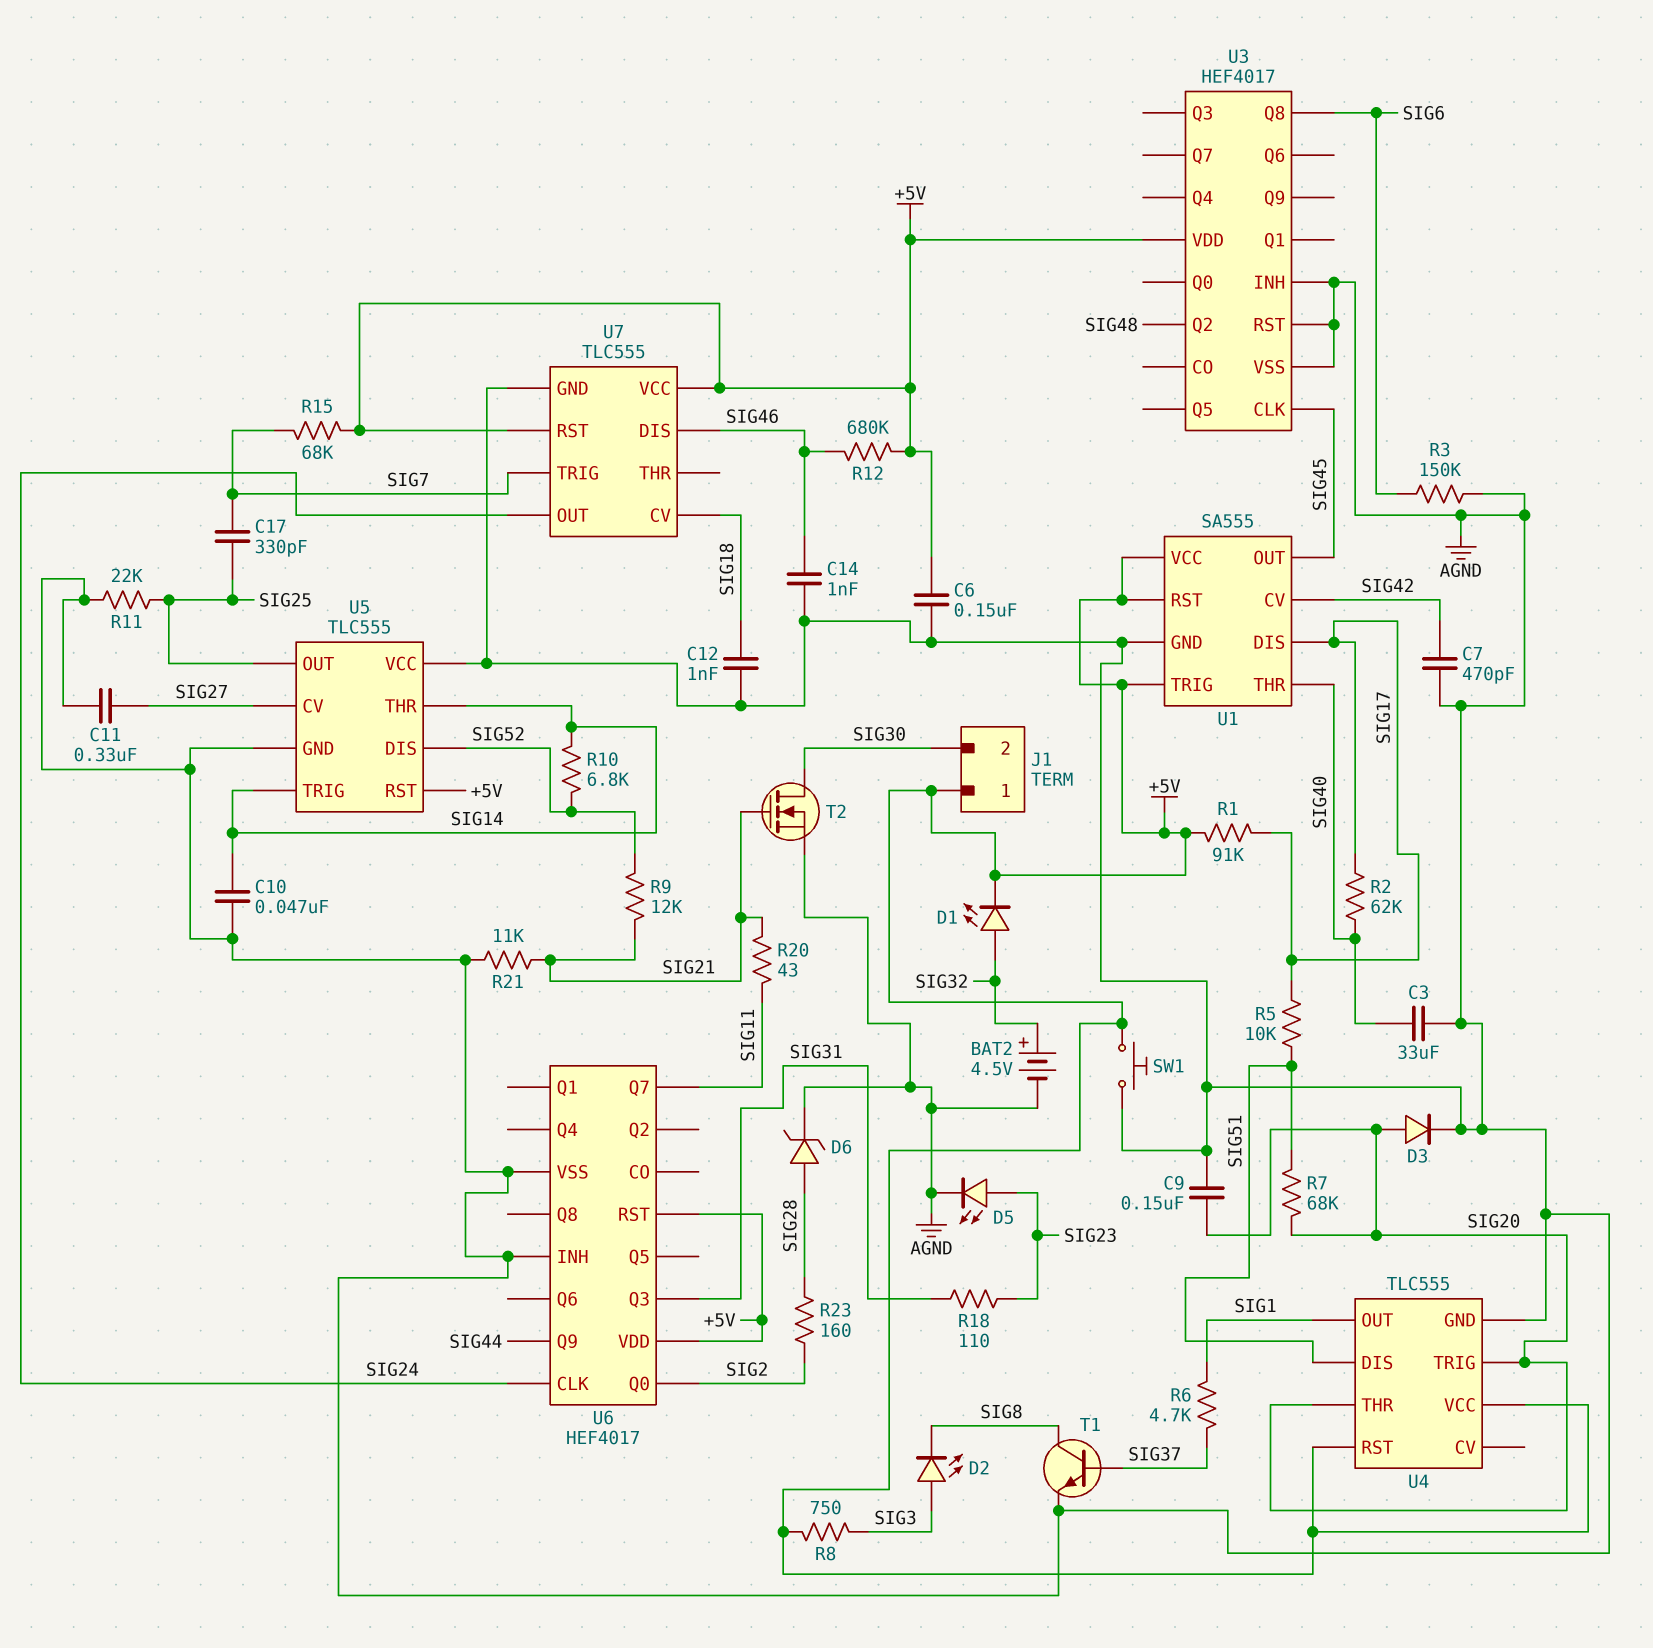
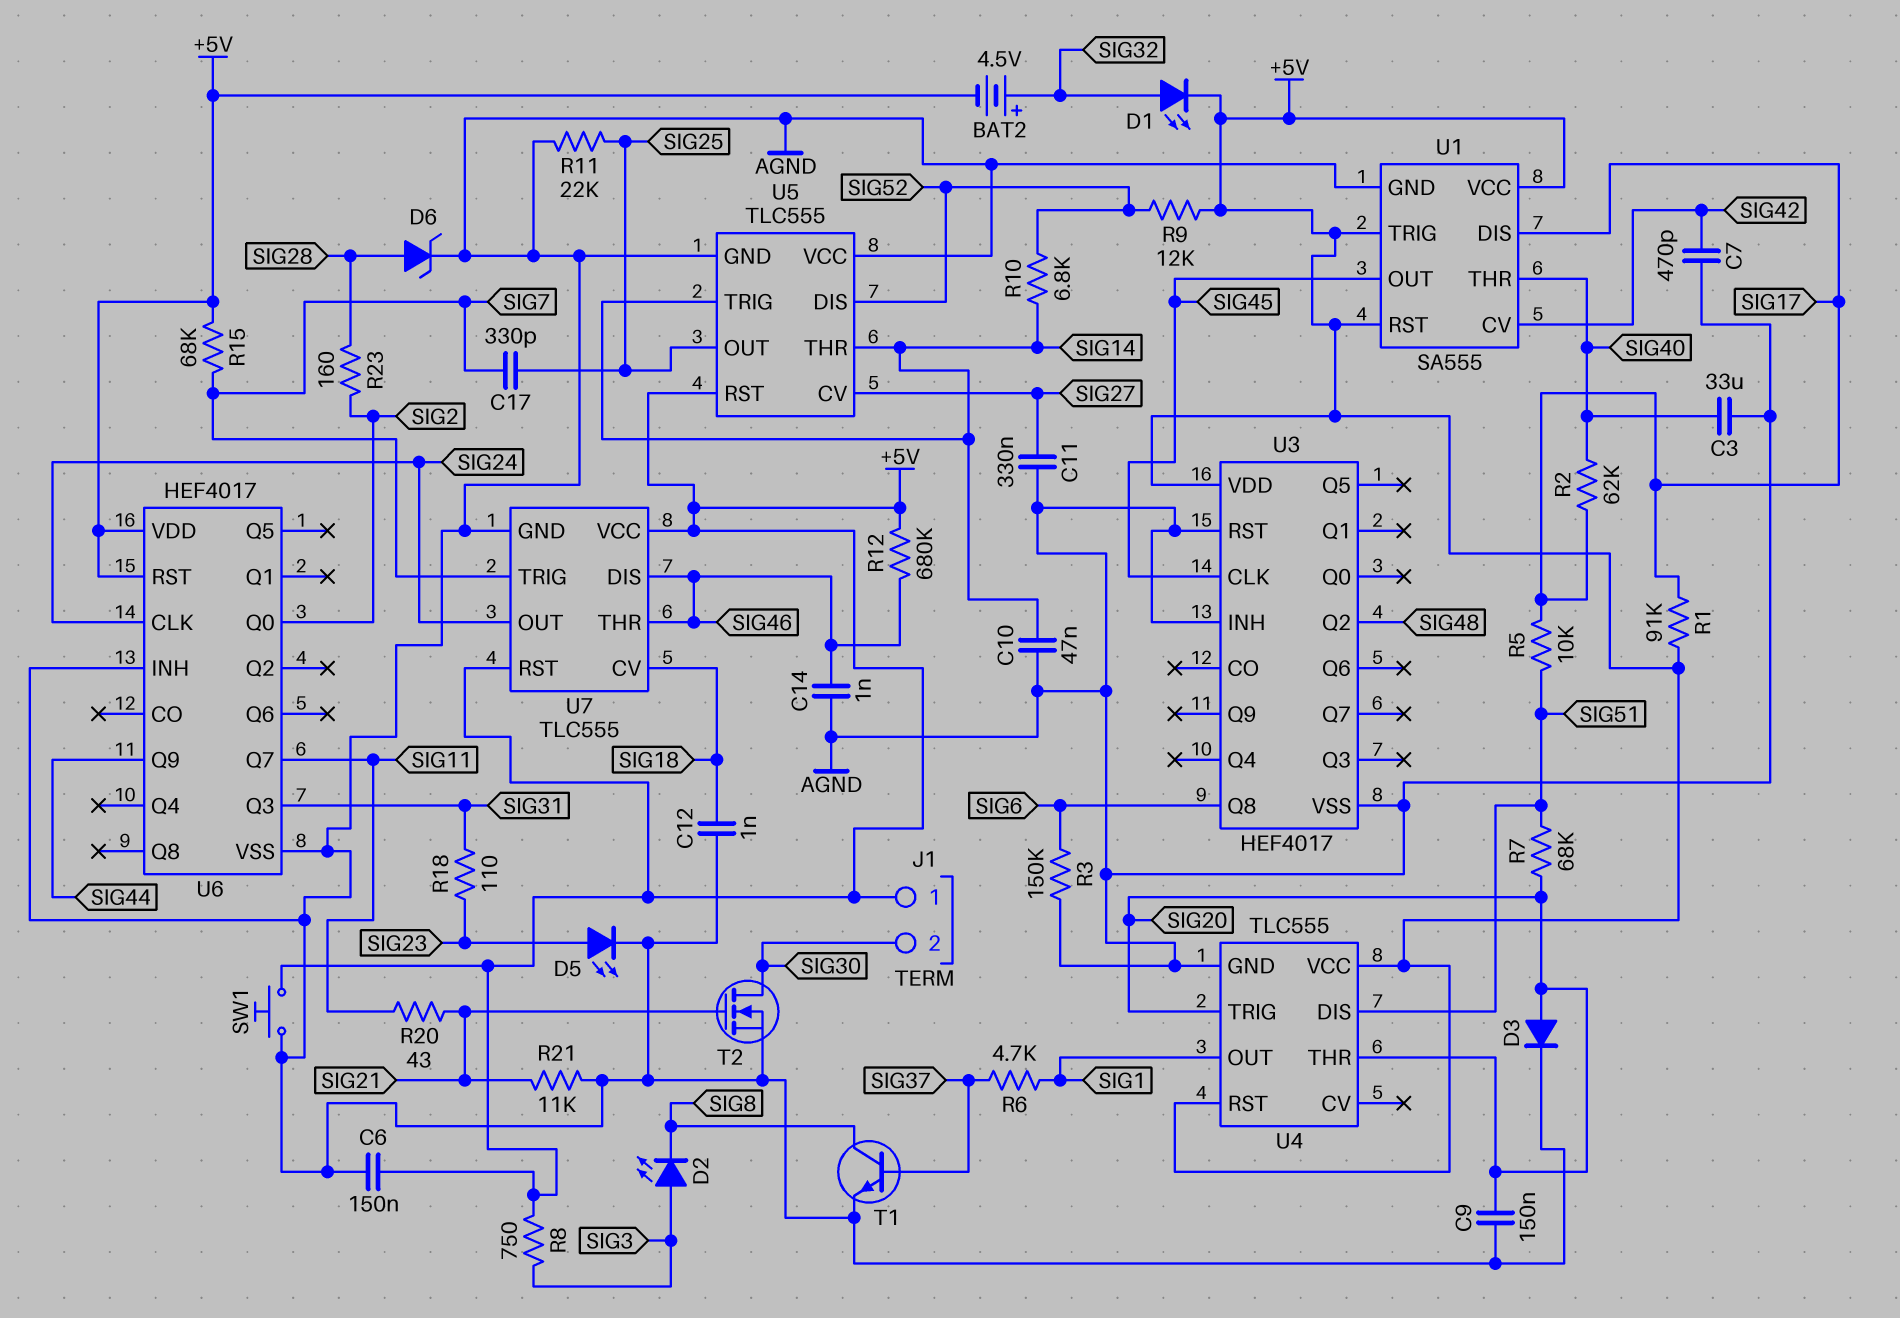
BAT2: 4.5V (plus SIG32, minus AGND) -> 4.5V (plus SIG32, minus +5V)
R9: 12k (SIG21, SIG52) -> 12k (+5V, SIG52)
U7 pin THR: none -> SIG46

